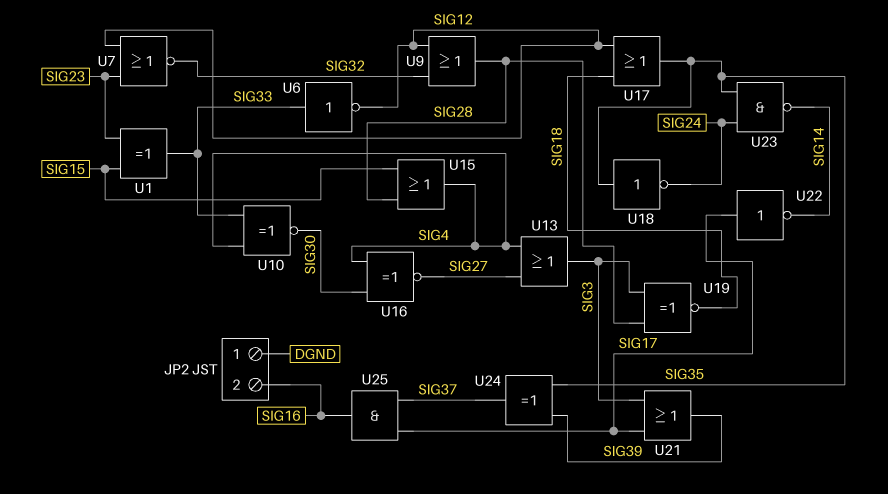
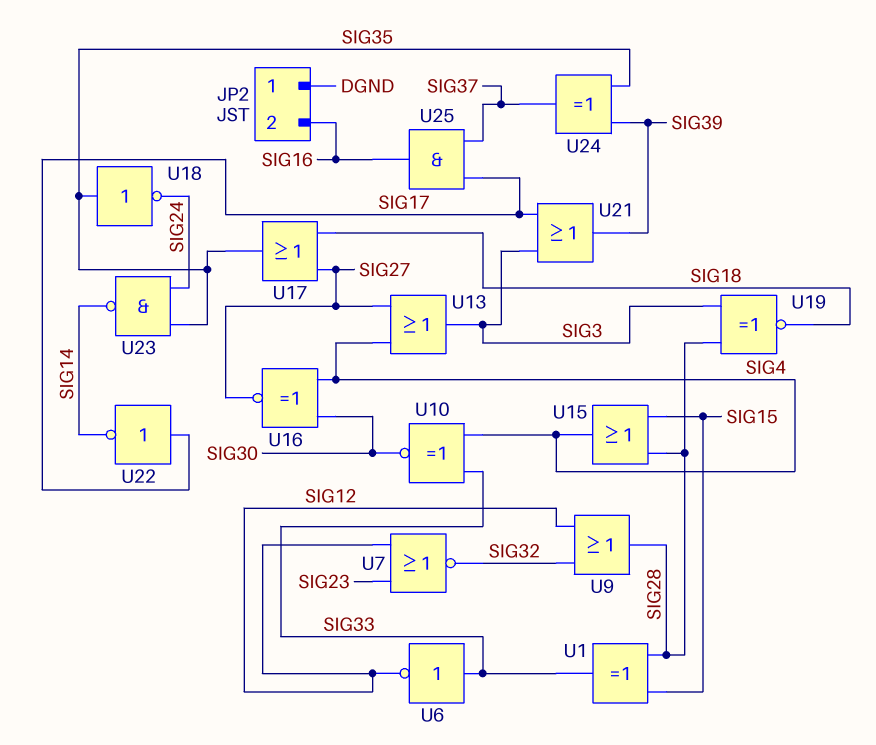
U1: XOR (in SIG15, in SIG23, out SIG33) -> XOR (in SIG15, in SIG28, out SIG33)
U17: OR (in SIG12, in SIG18, out SIG35) -> OR (in SIG18, in SIG27, out SIG35)

